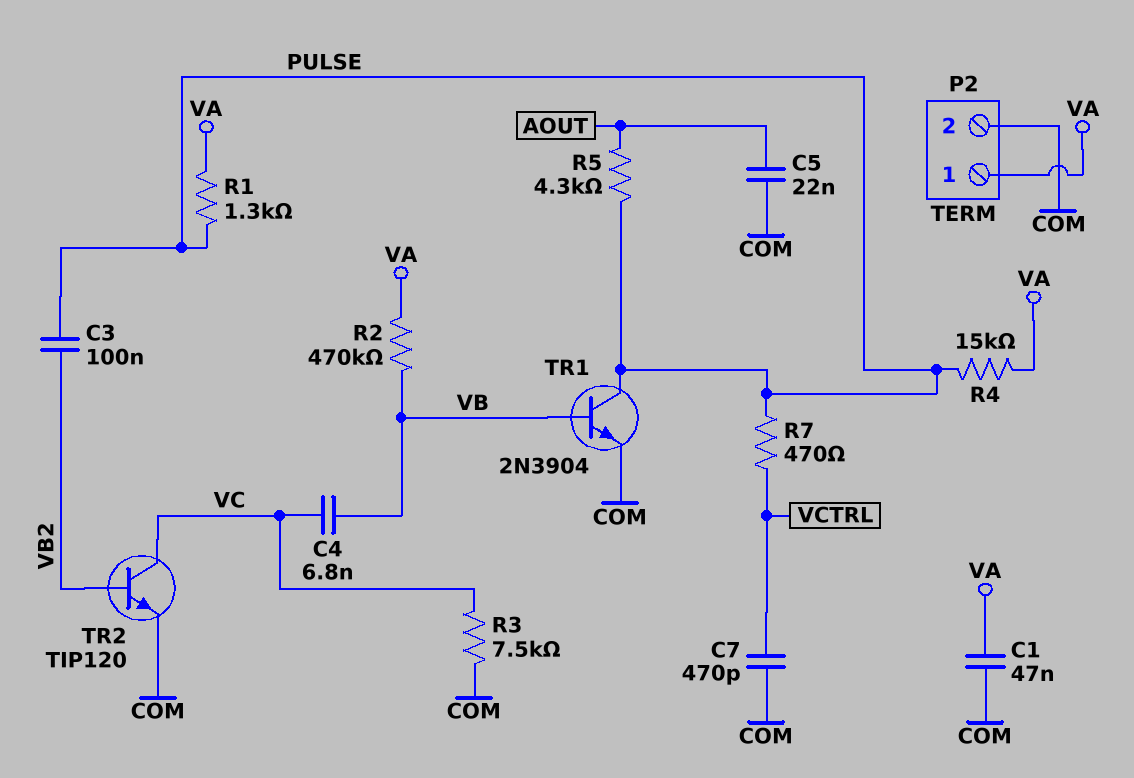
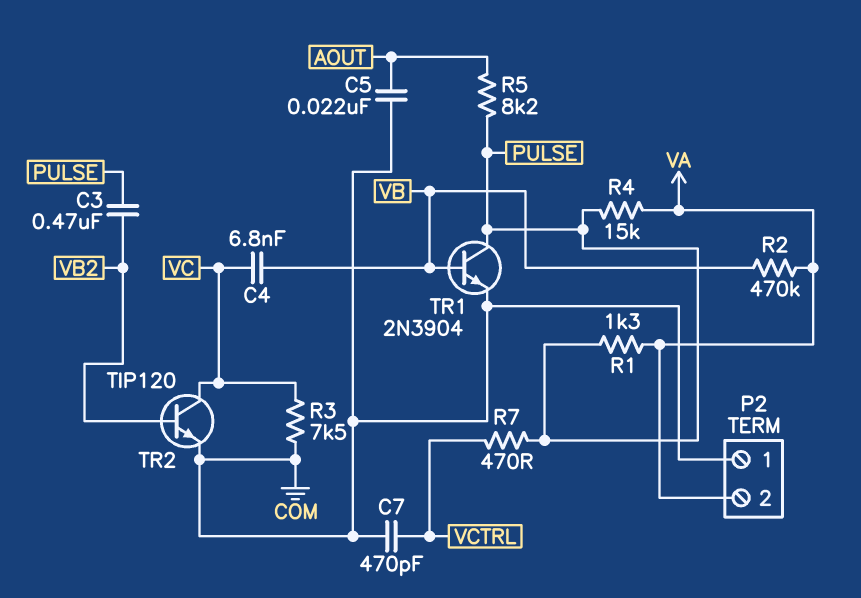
C1: 47nF (COM, VA) -> none
C3: 100nF (PULSE, VB2) -> 470nF (PULSE, VB2)
P2 pin 1: VA -> COM
P2 pin 2: COM -> VA
R5: 4.3k (AOUT, PULSE) -> 8.2k (AOUT, PULSE)

